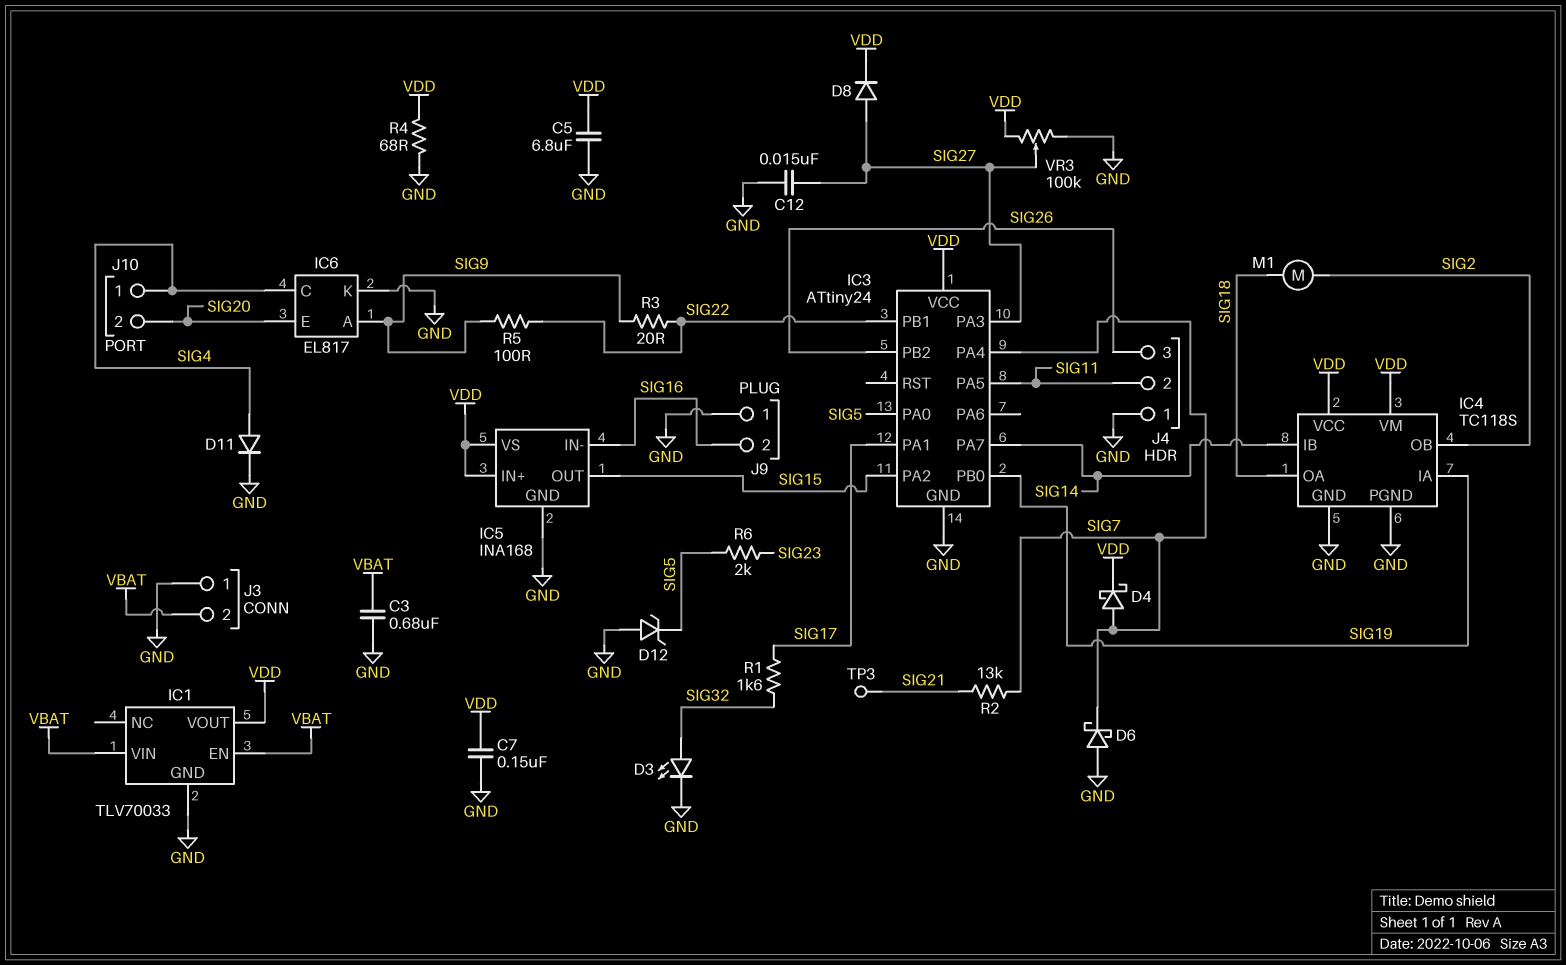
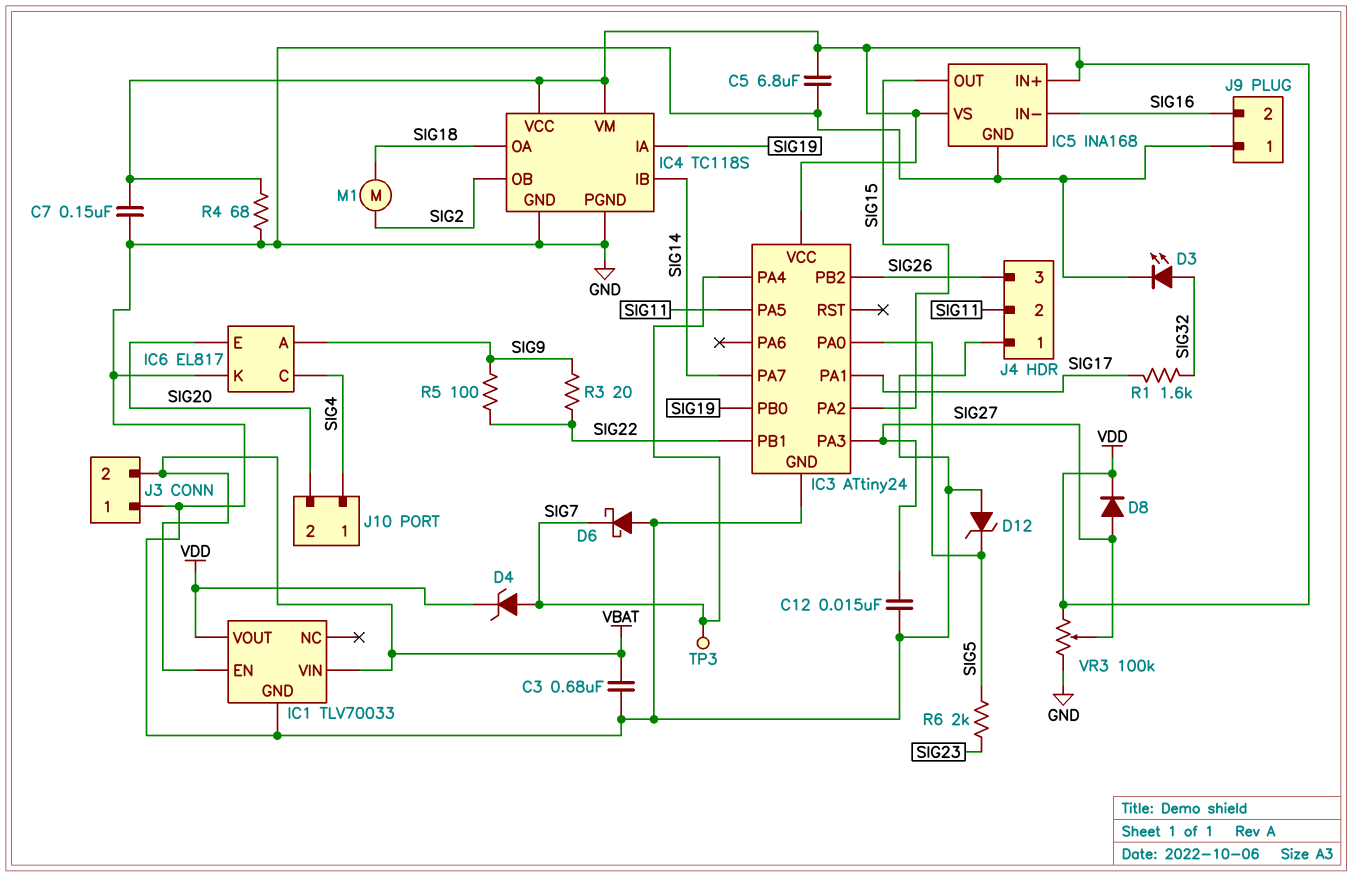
D4: schottky (A SIG7, K VDD) -> zener (A SIG7, K VDD)
D11: diode (A SIG4, K GND) -> none
R2: 13k (SIG7, SIG21) -> none
TP3: test point (SIG21) -> test point (SIG7)

